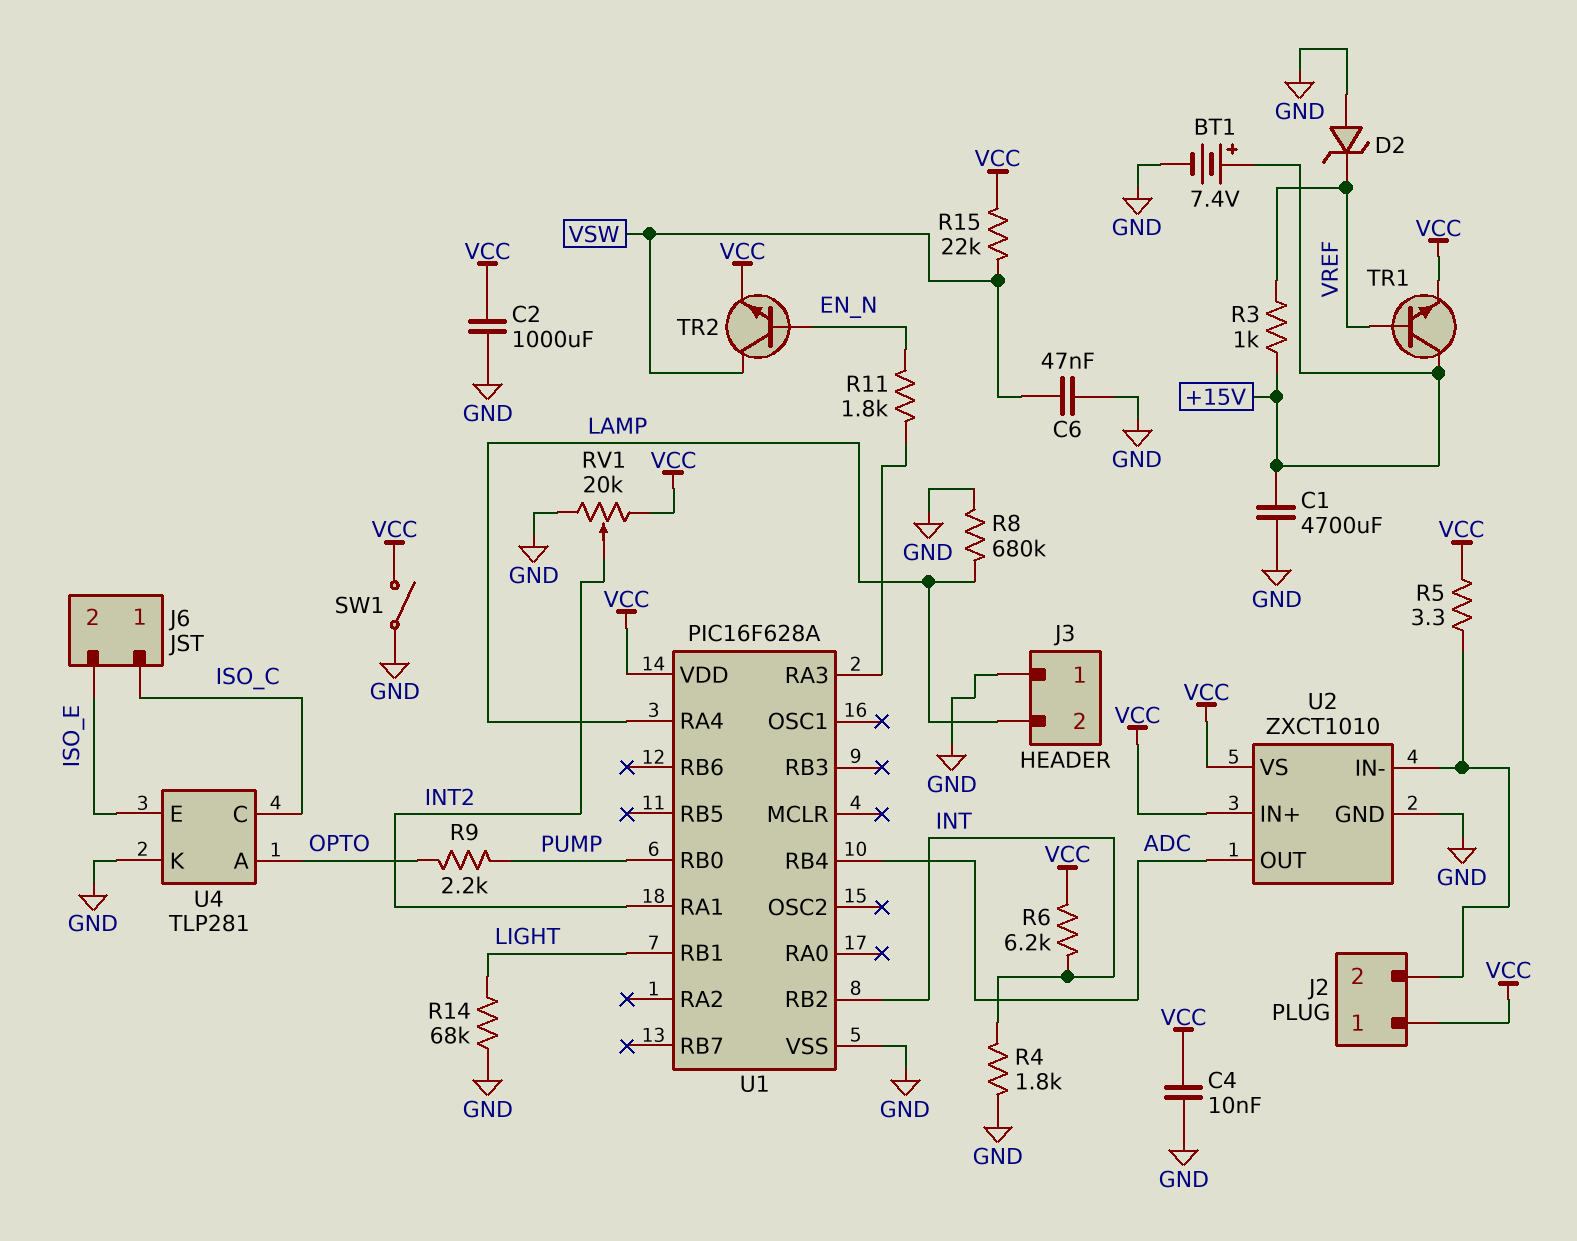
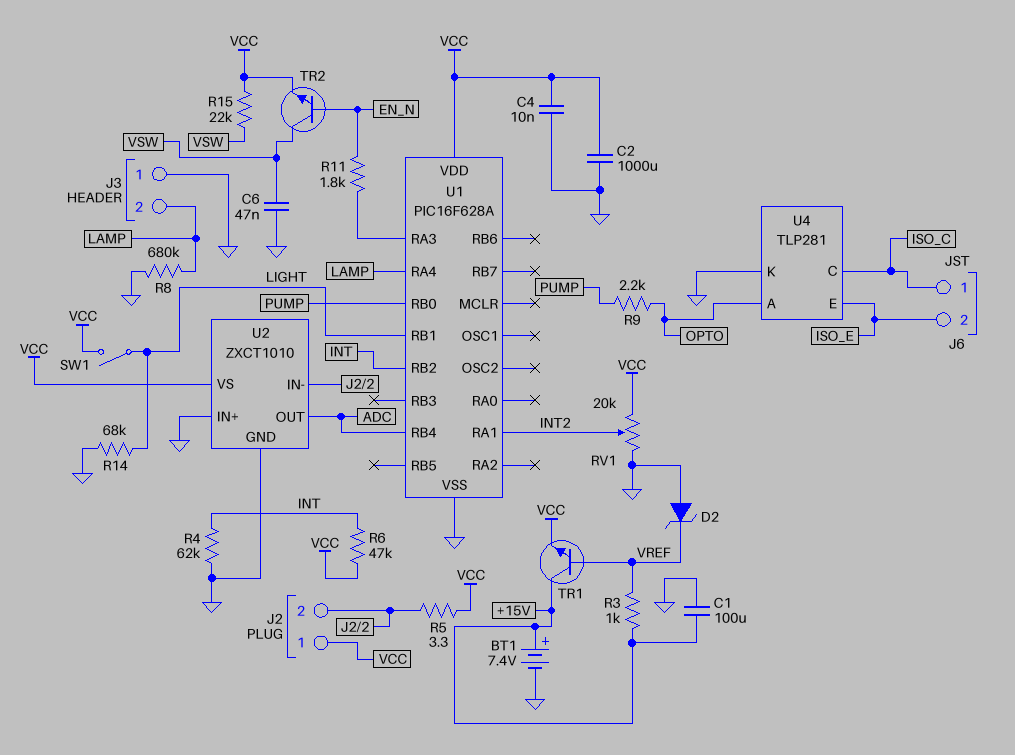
C1: 4700uF (+15V, GND) -> 100uF (+15V, GND)
R4: 1.8k (GND, INT) -> 62k (GND, INT)
R6: 6.2k (INT, VCC) -> 47k (INT, VCC)
SW1: switch (GND, VCC) -> switch (LIGHT, VCC)
U2 pin IN+: VCC -> GND

